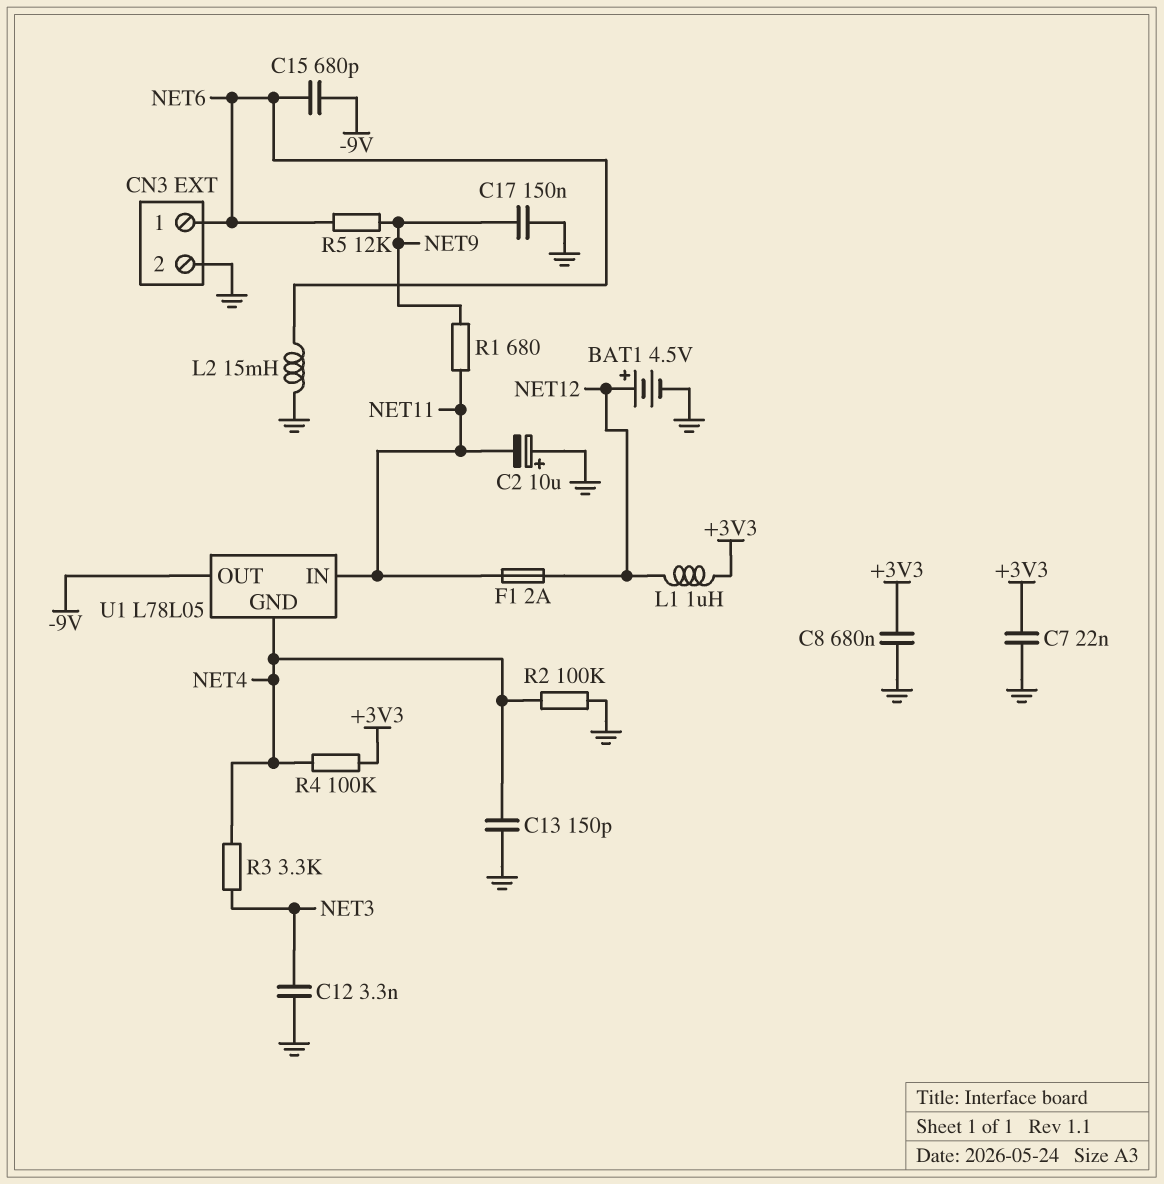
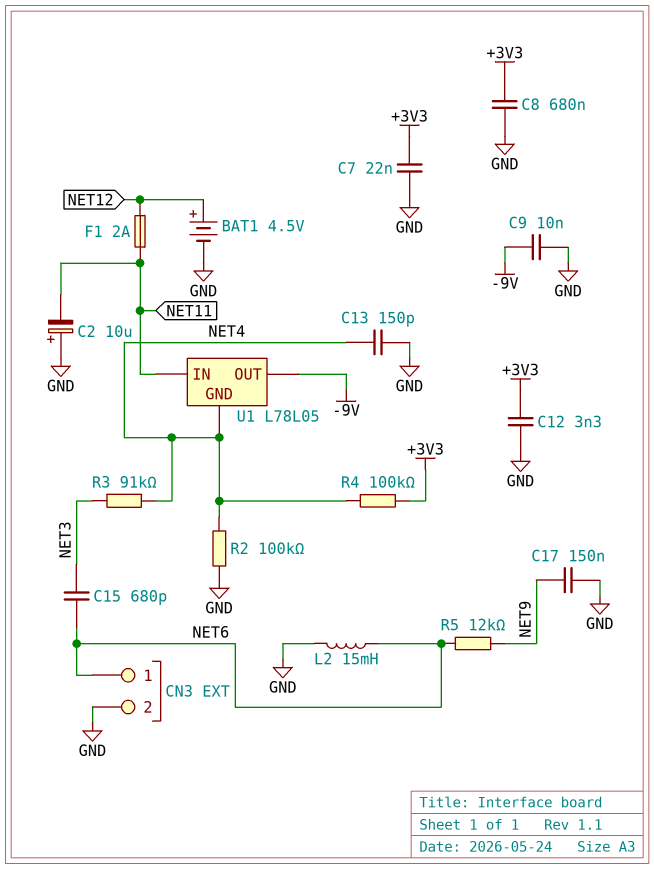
C9: none -> 10nF (-9V, GND)
C12: 3.3nF (GND, NET3) -> 3.3nF (+3V3, GND)
C15: 680pF (-9V, NET6) -> 680pF (NET3, NET6)
L1: 1uH (+3V3, NET12) -> none
R1: 680 (NET9, NET11) -> none
R3: 3.3k (NET3, NET4) -> 91k (NET3, NET4)

